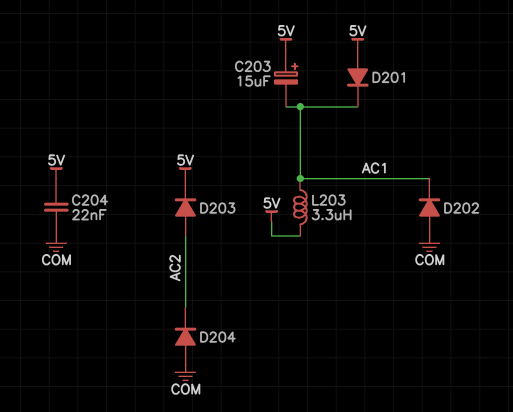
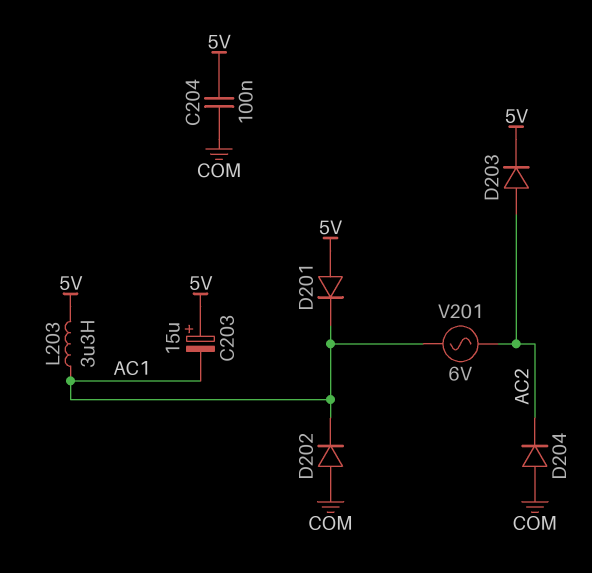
C204: 22nF (5V, COM) -> 100nF (5V, COM)
V201: none -> AC 6V (AC1, AC2)

